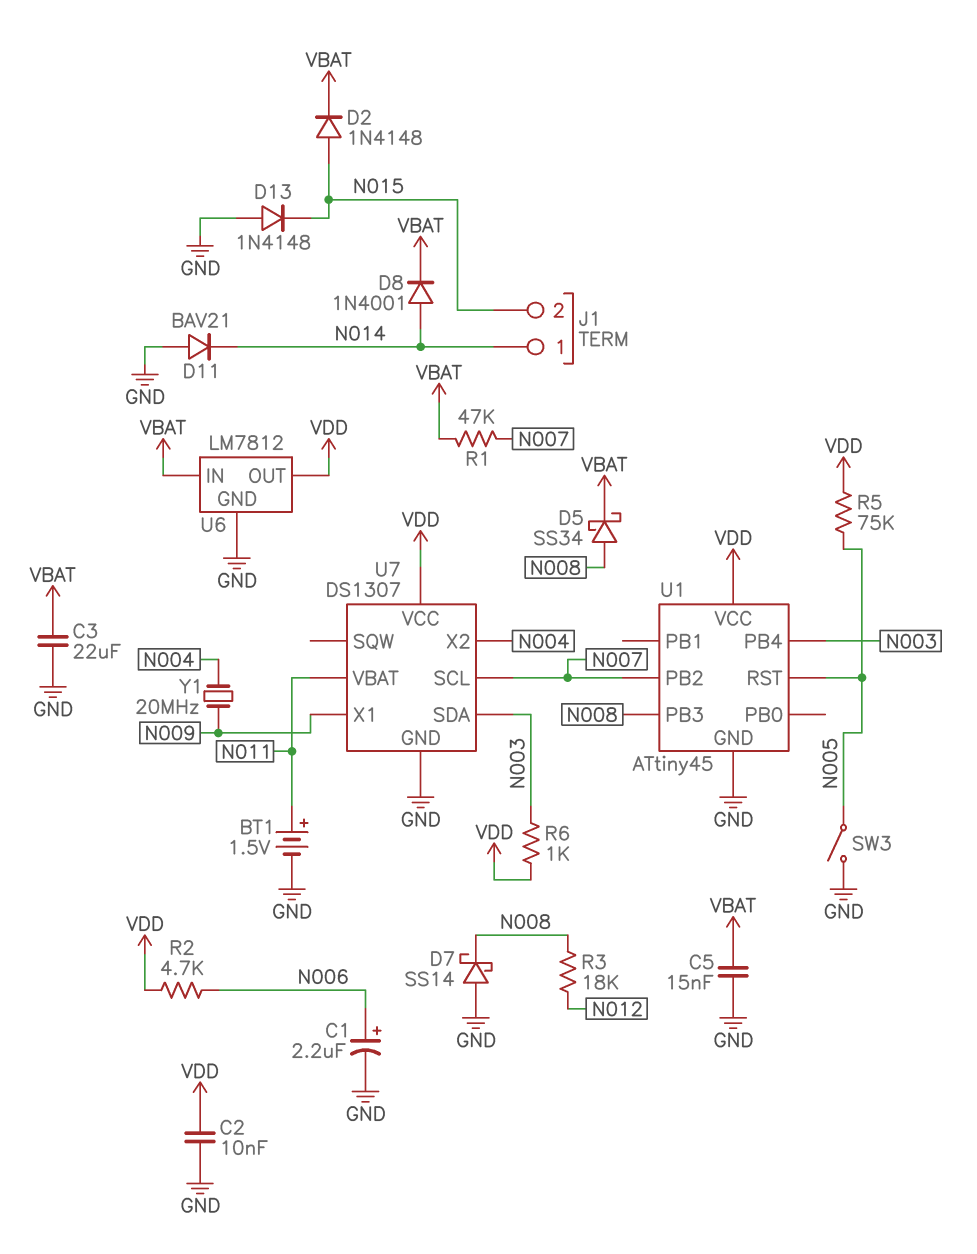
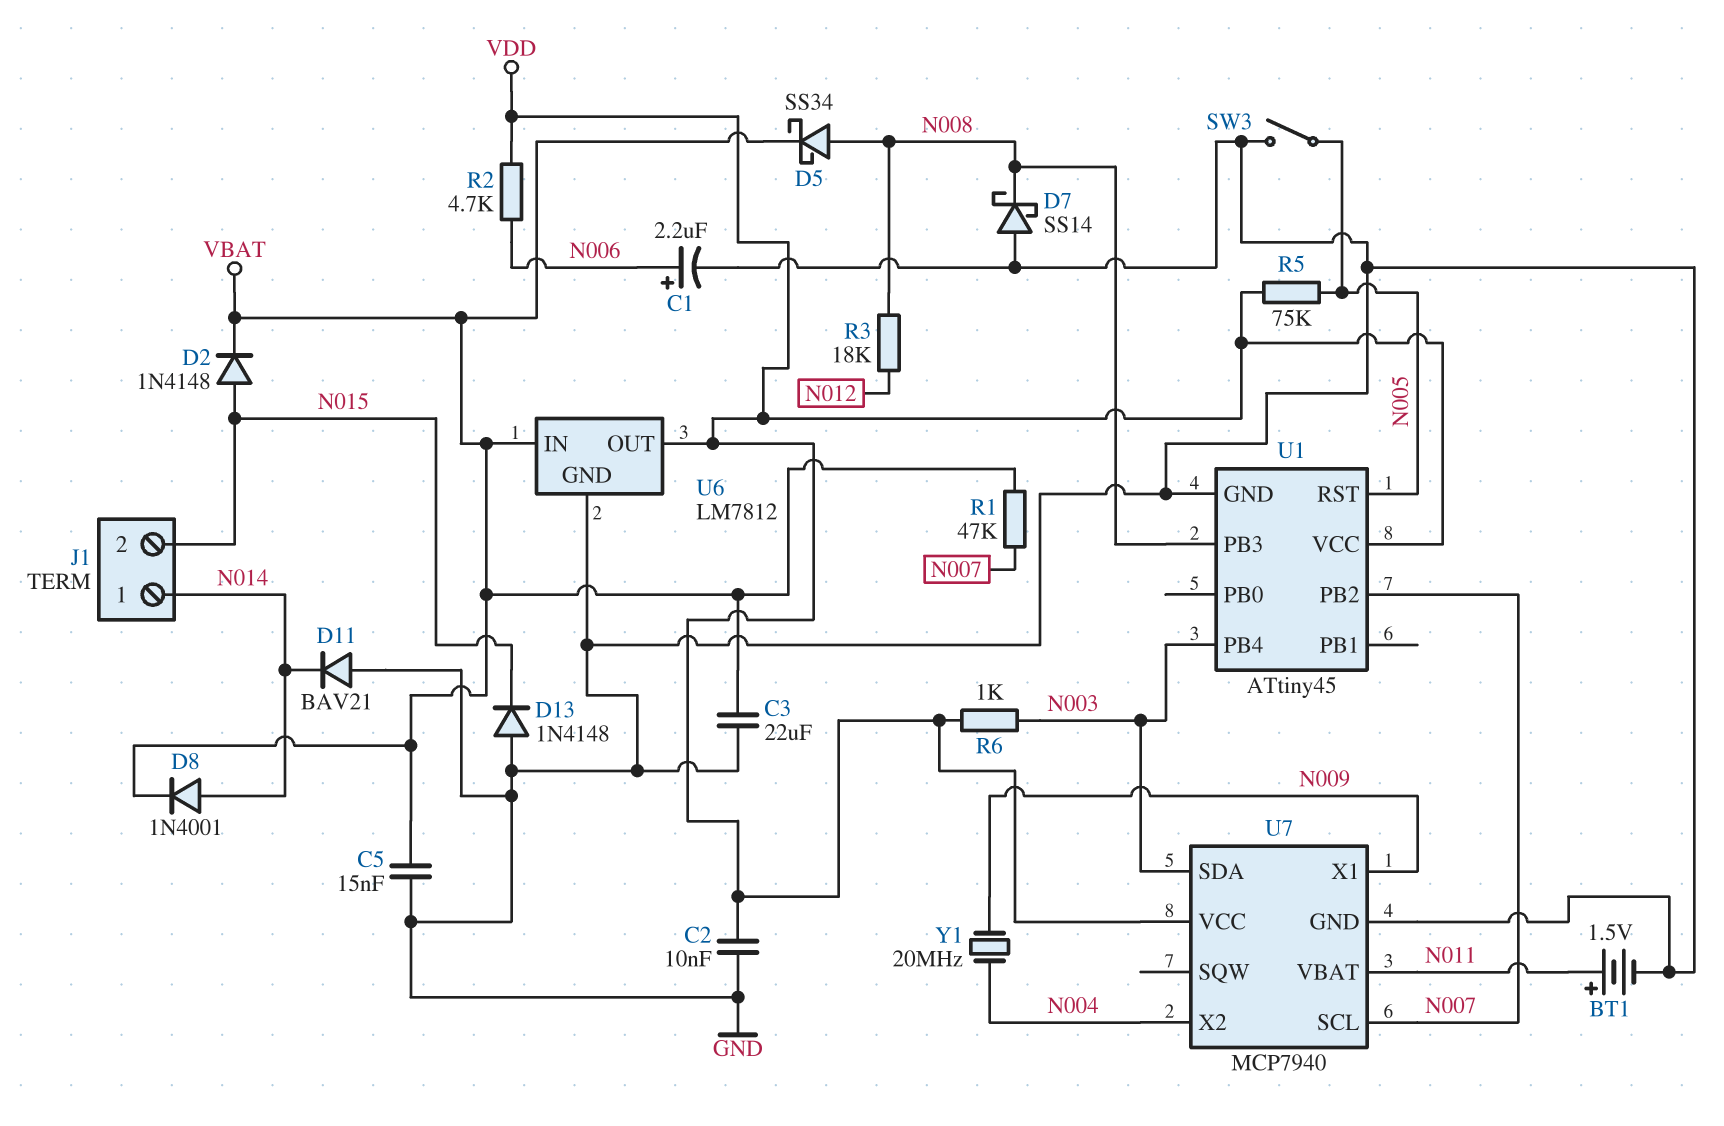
U7: DS1307 -> MCP7940

